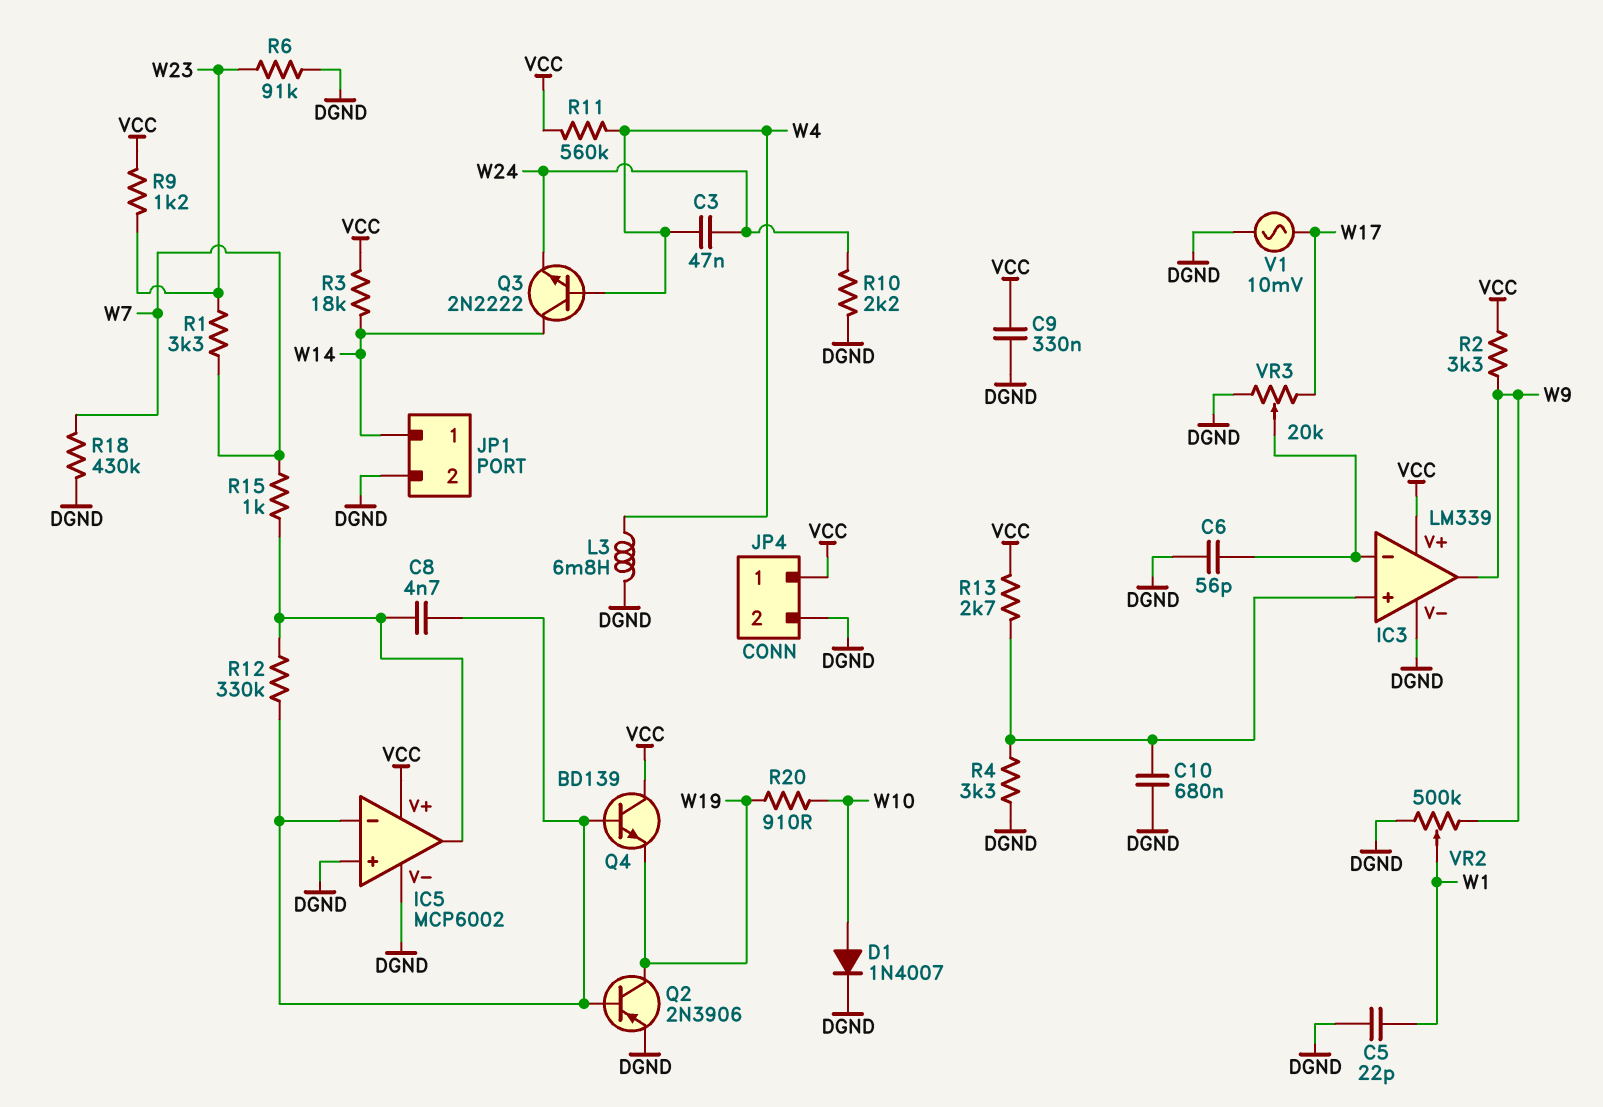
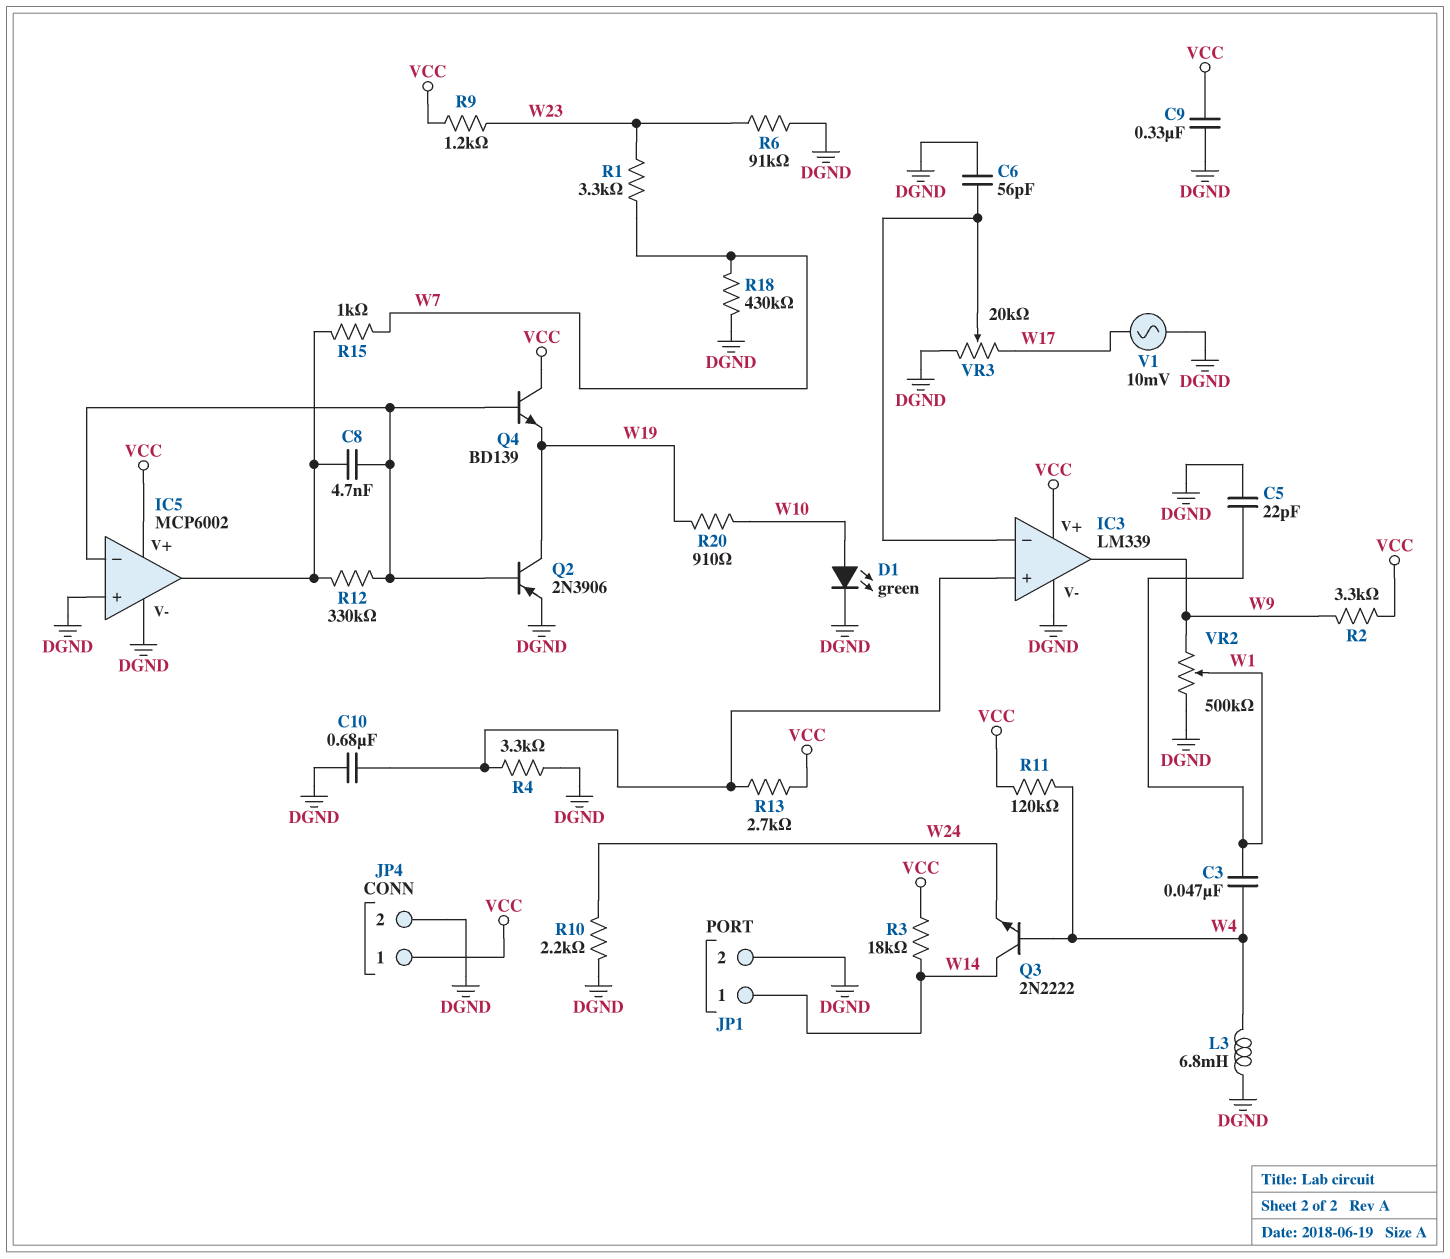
C3: 47nF (W4, W24) -> 47nF (W1, W4)
D1: diode 1N4007 (A W10, K DGND) -> LED green (A W10, K DGND)
R11: 560k (VCC, W4) -> 120k (VCC, W4)

